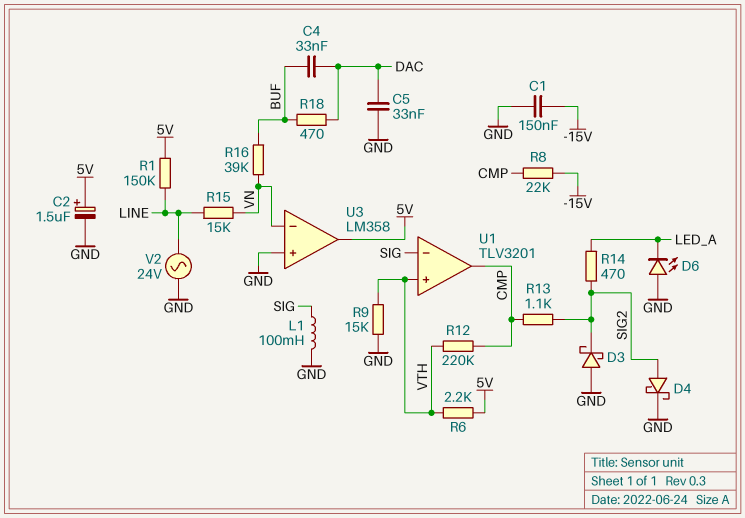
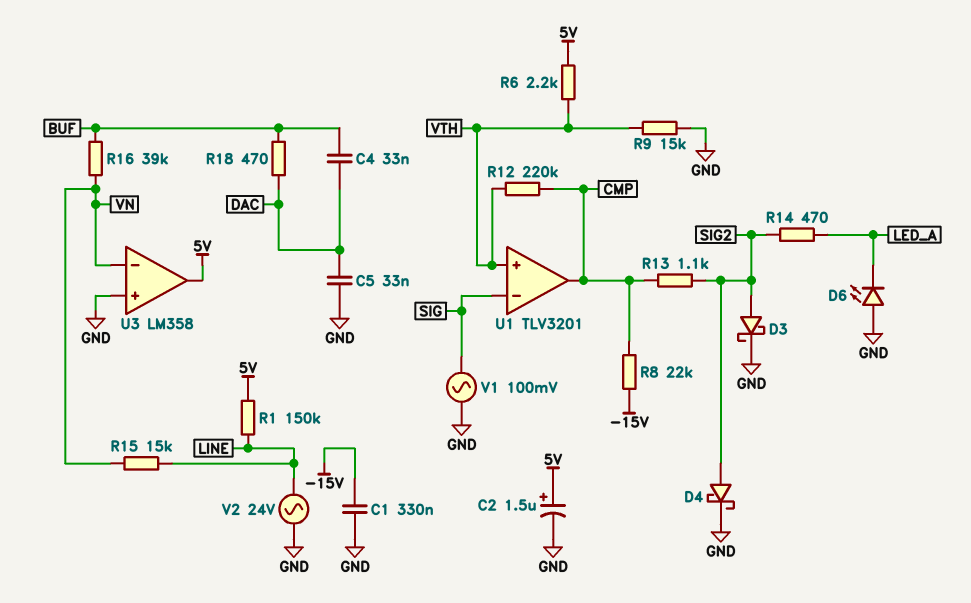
C1: 150nF (-15V, GND) -> 330nF (-15V, GND)
D3: schottky (A GND, K SIG2) -> schottky (A SIG2, K GND)
L1: 100mH (GND, SIG) -> none
V1: none -> AC 100mV (GND, SIG)

